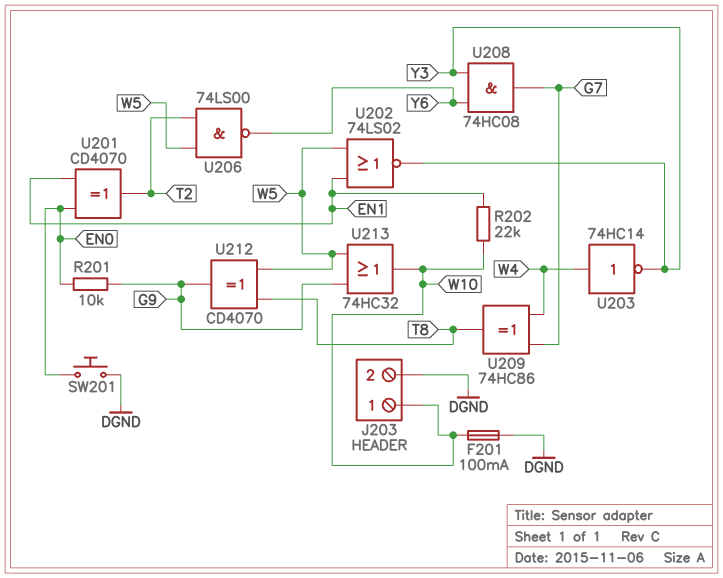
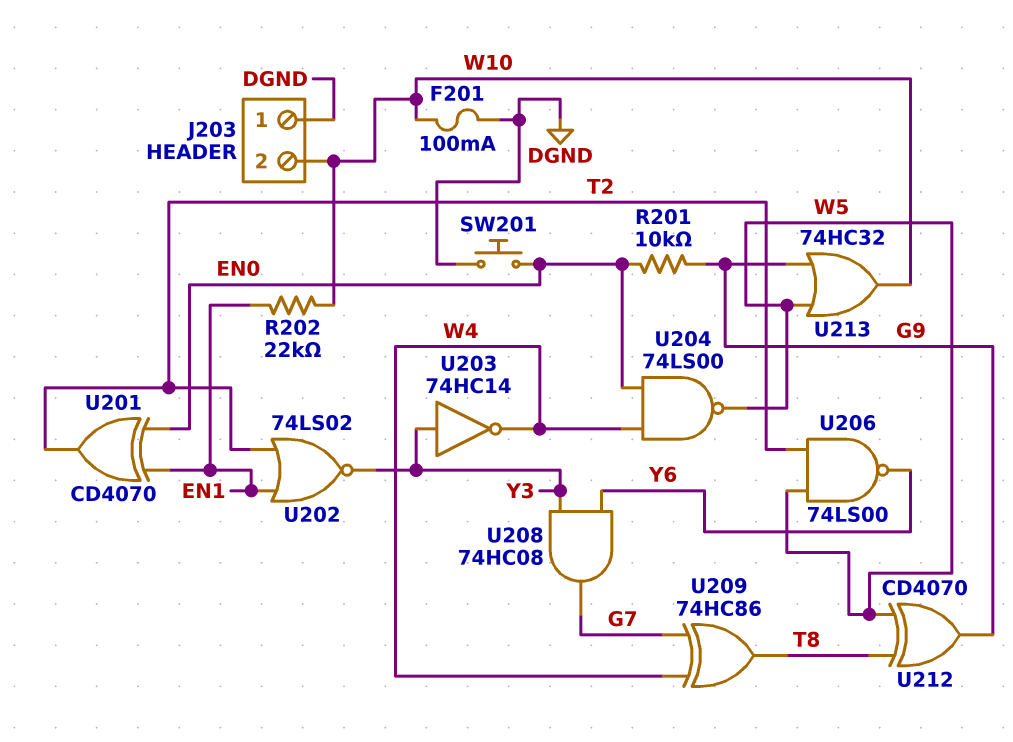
J203 pin 1: W10 -> DGND
J203 pin 2: DGND -> W10
U202: NOR 74LS02 (in EN1, in W5, out Y3) -> NOR 74LS02 (in EN1, in T2, out Y3)
U203: NOT 74HC14 (in W4, out Y3) -> NOT 74HC14 (in Y3, out W4)
U204: none -> NAND 74LS00 (in EN0, in W4, out W5)

